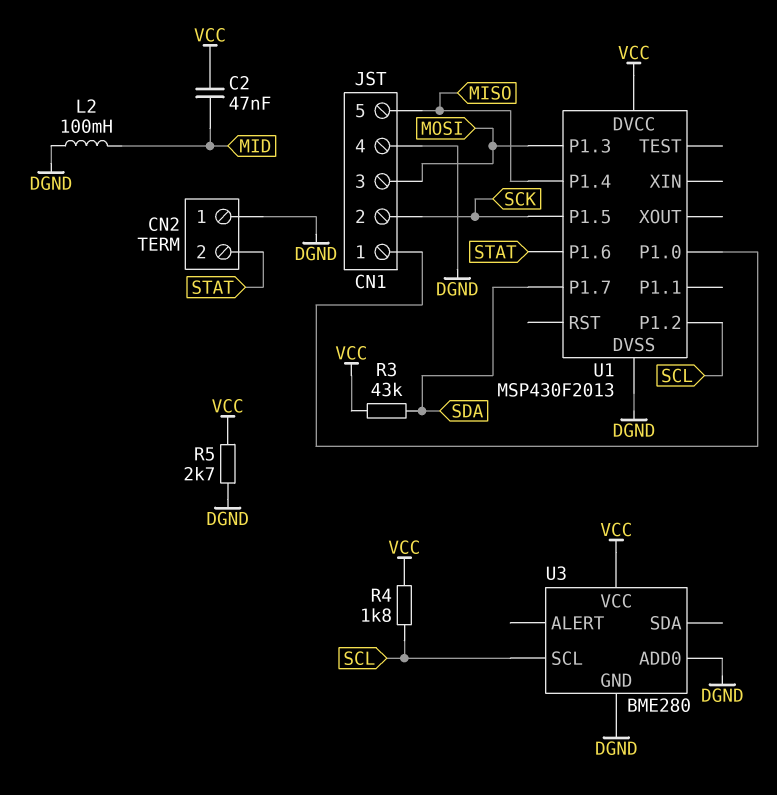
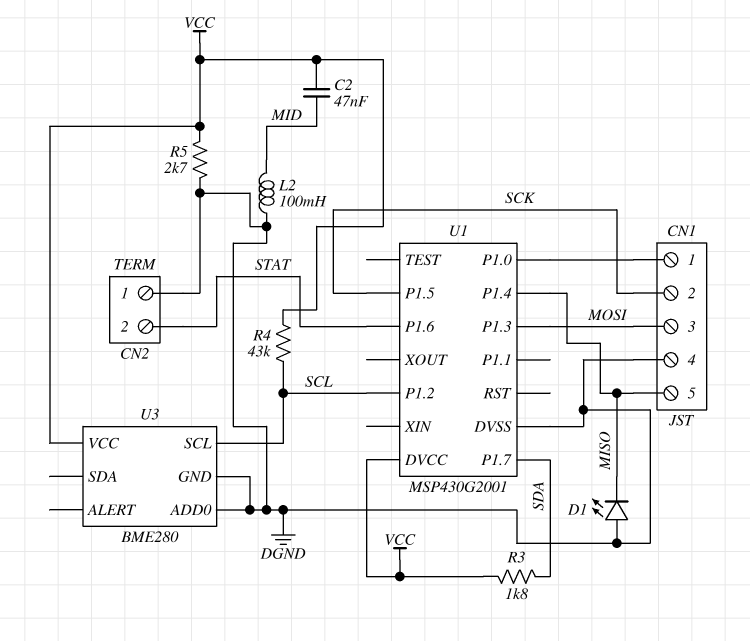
D1: none -> LED (A DGND, K MISO)
R3: 43k (SDA, VCC) -> 1.8k (SDA, VCC)
R4: 1.8k (SCL, VCC) -> 43k (SCL, VCC)
U1: MSP430F2013 -> MSP430G2001

